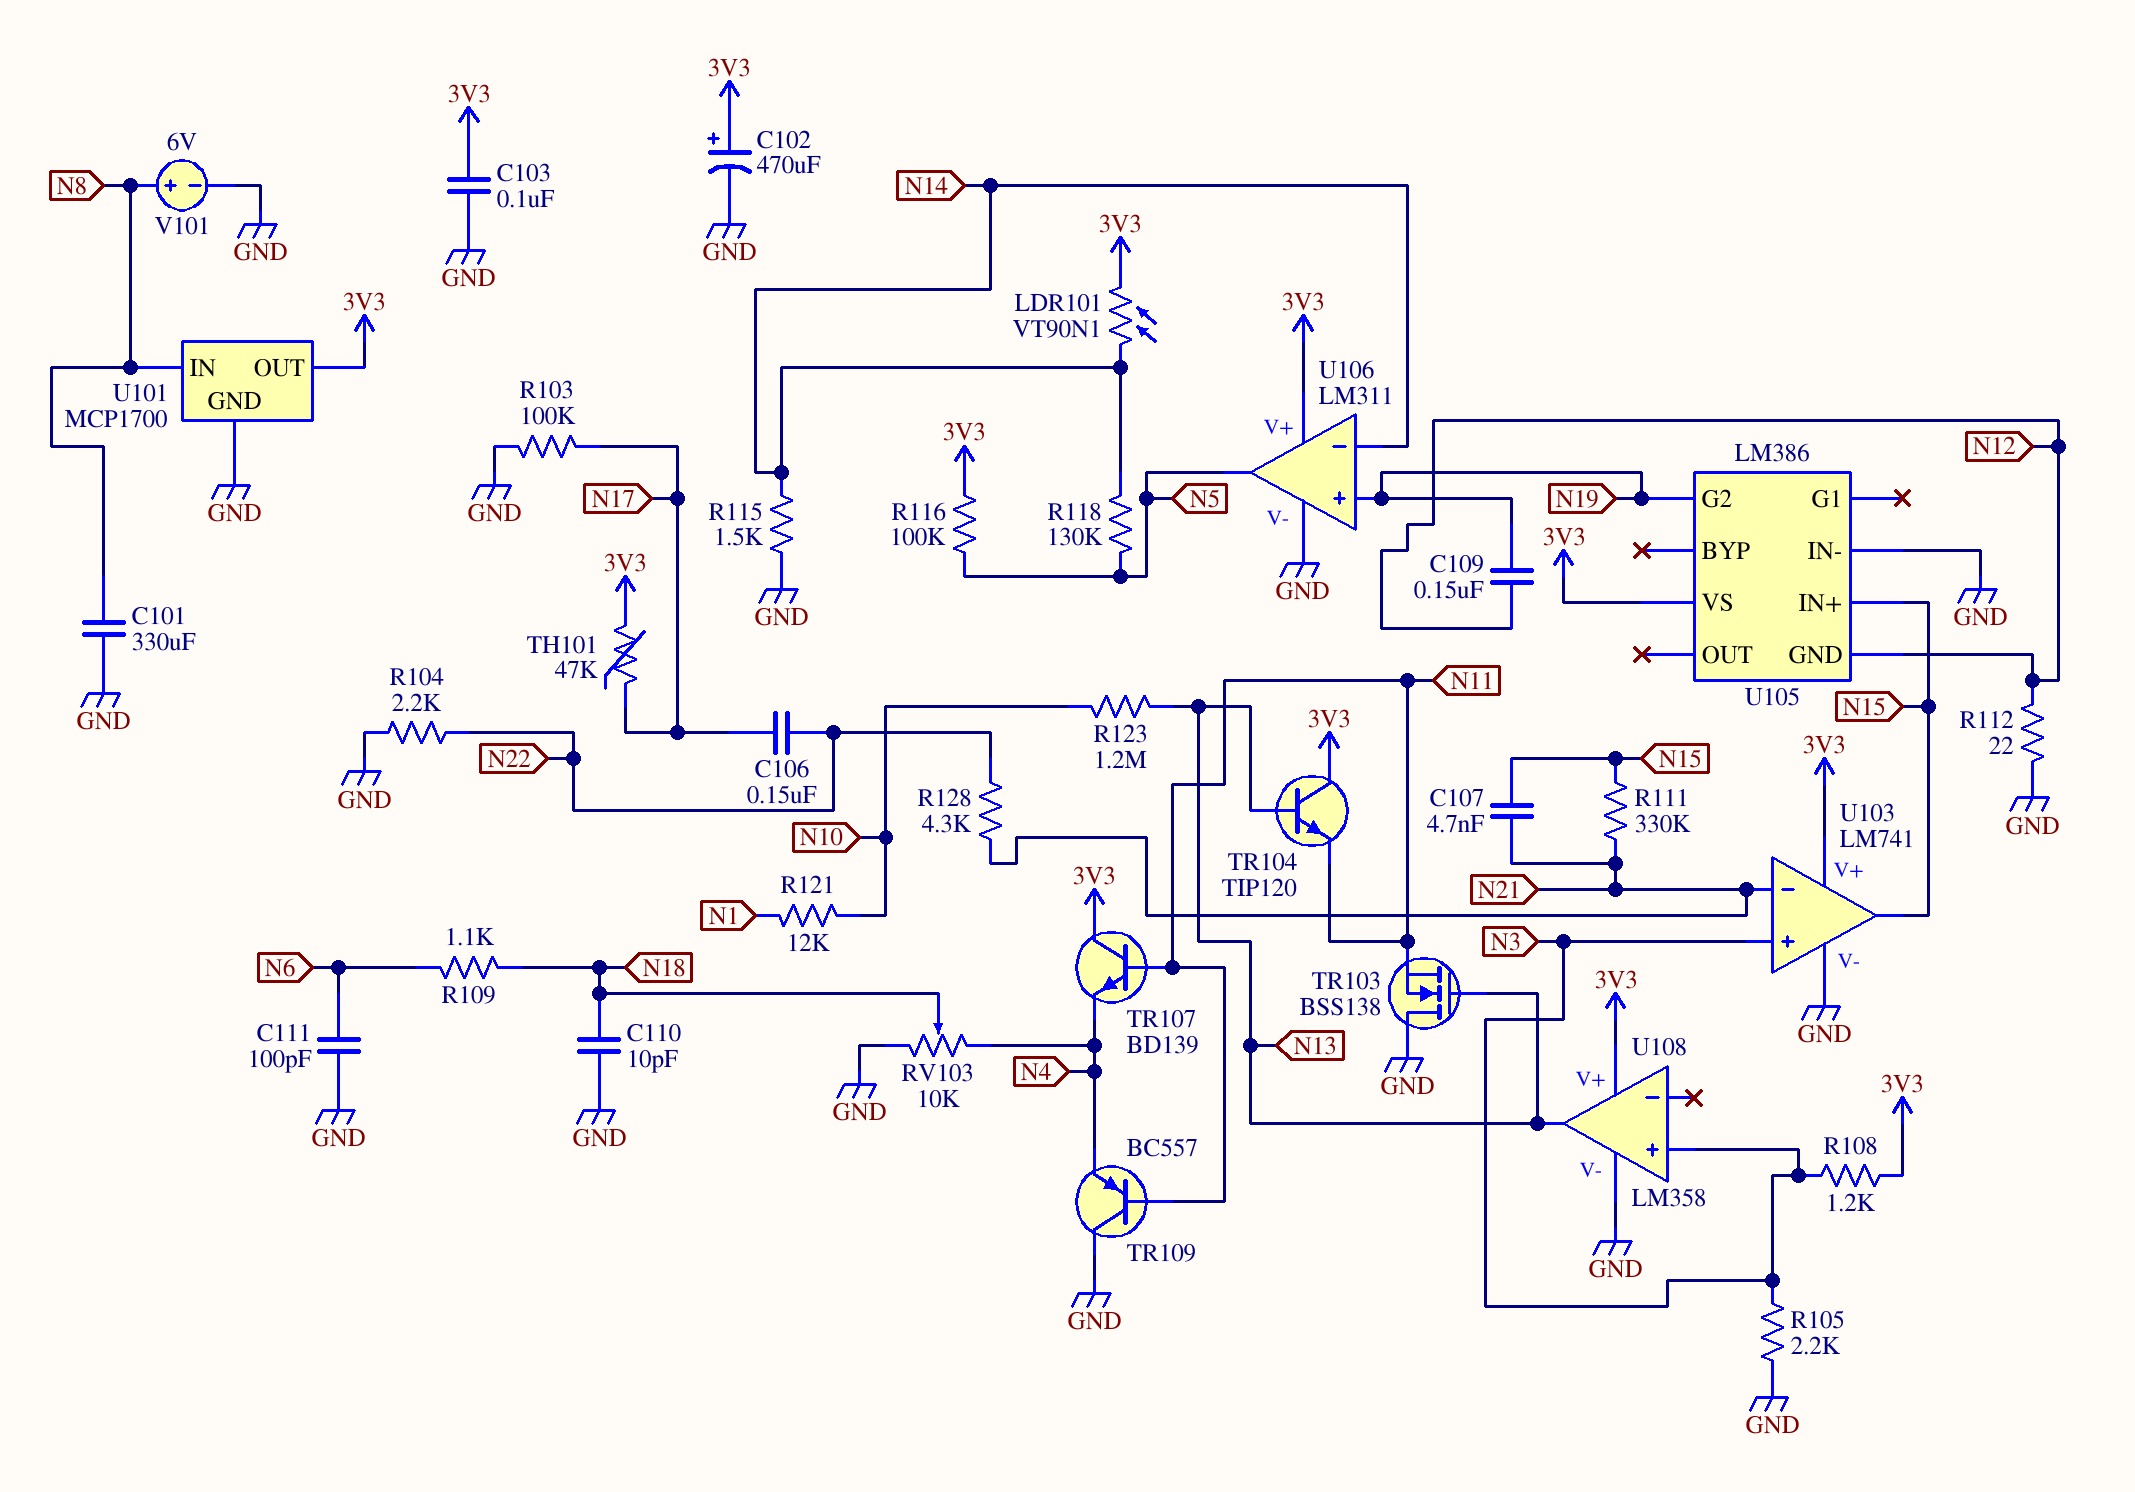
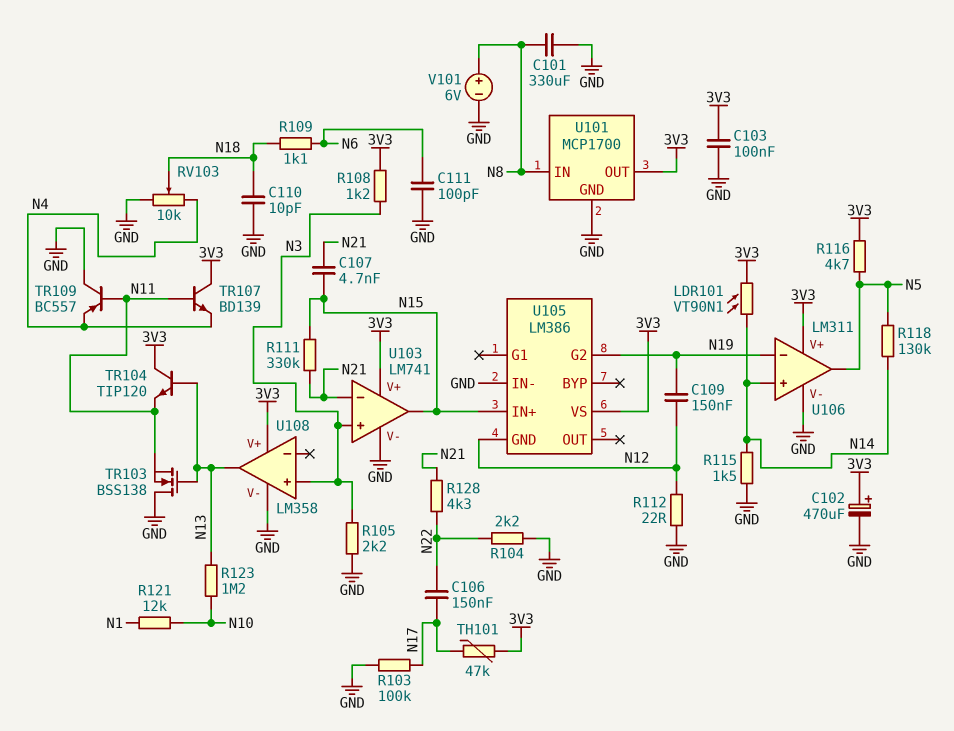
R116: 100k (3V3, N5) -> 4.7k (3V3, N5)
U106 pin in+: N19 -> N14
U106 pin in-: N14 -> N19

